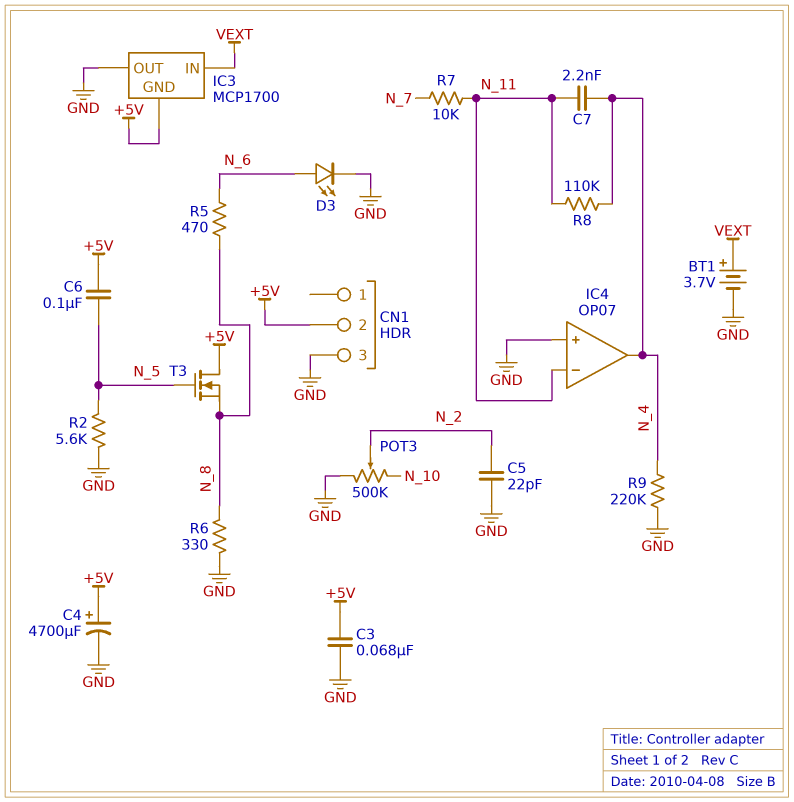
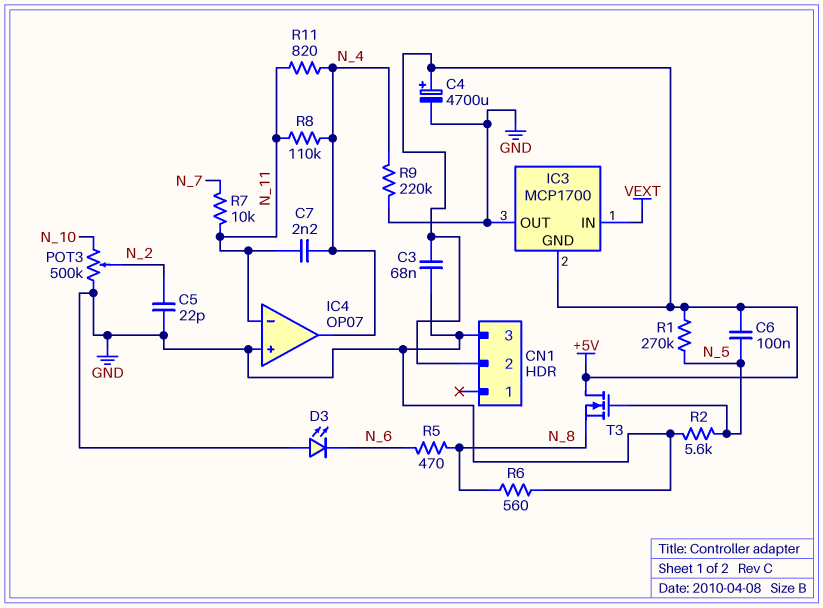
BT1: 3.7V (plus VEXT, minus GND) -> none
D3: LED (A N_6, K GND) -> LED (A GND, K N_6)
R1: none -> 270k (+5V, N_5)
R6: 330 (GND, N_8) -> 560 (GND, N_8)
R11: none -> 820 (N_4, N_11)

